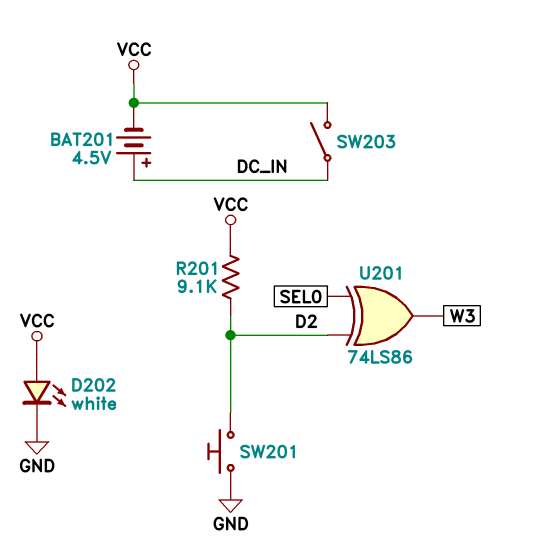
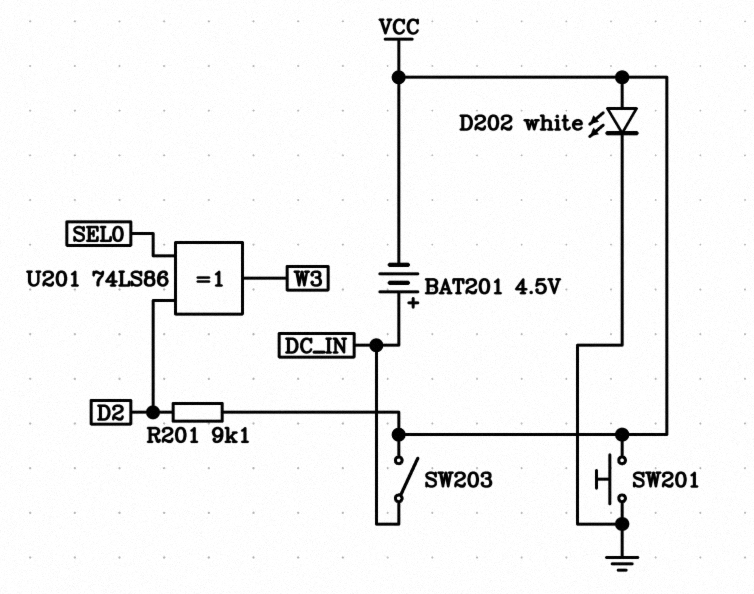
SW201: button (D2, GND) -> button (GND, VCC)

